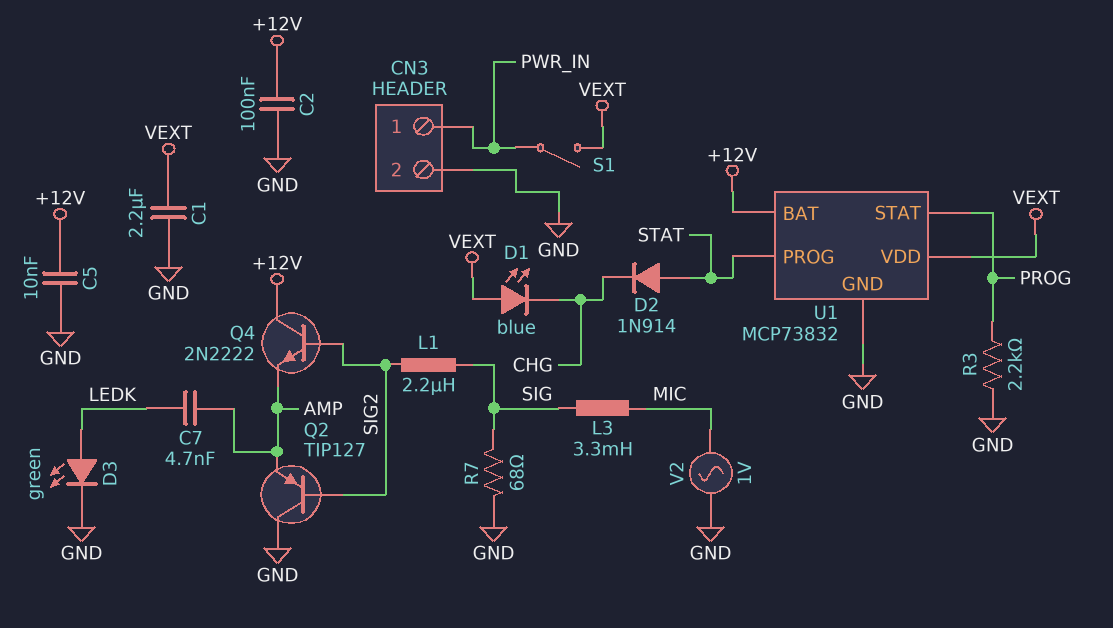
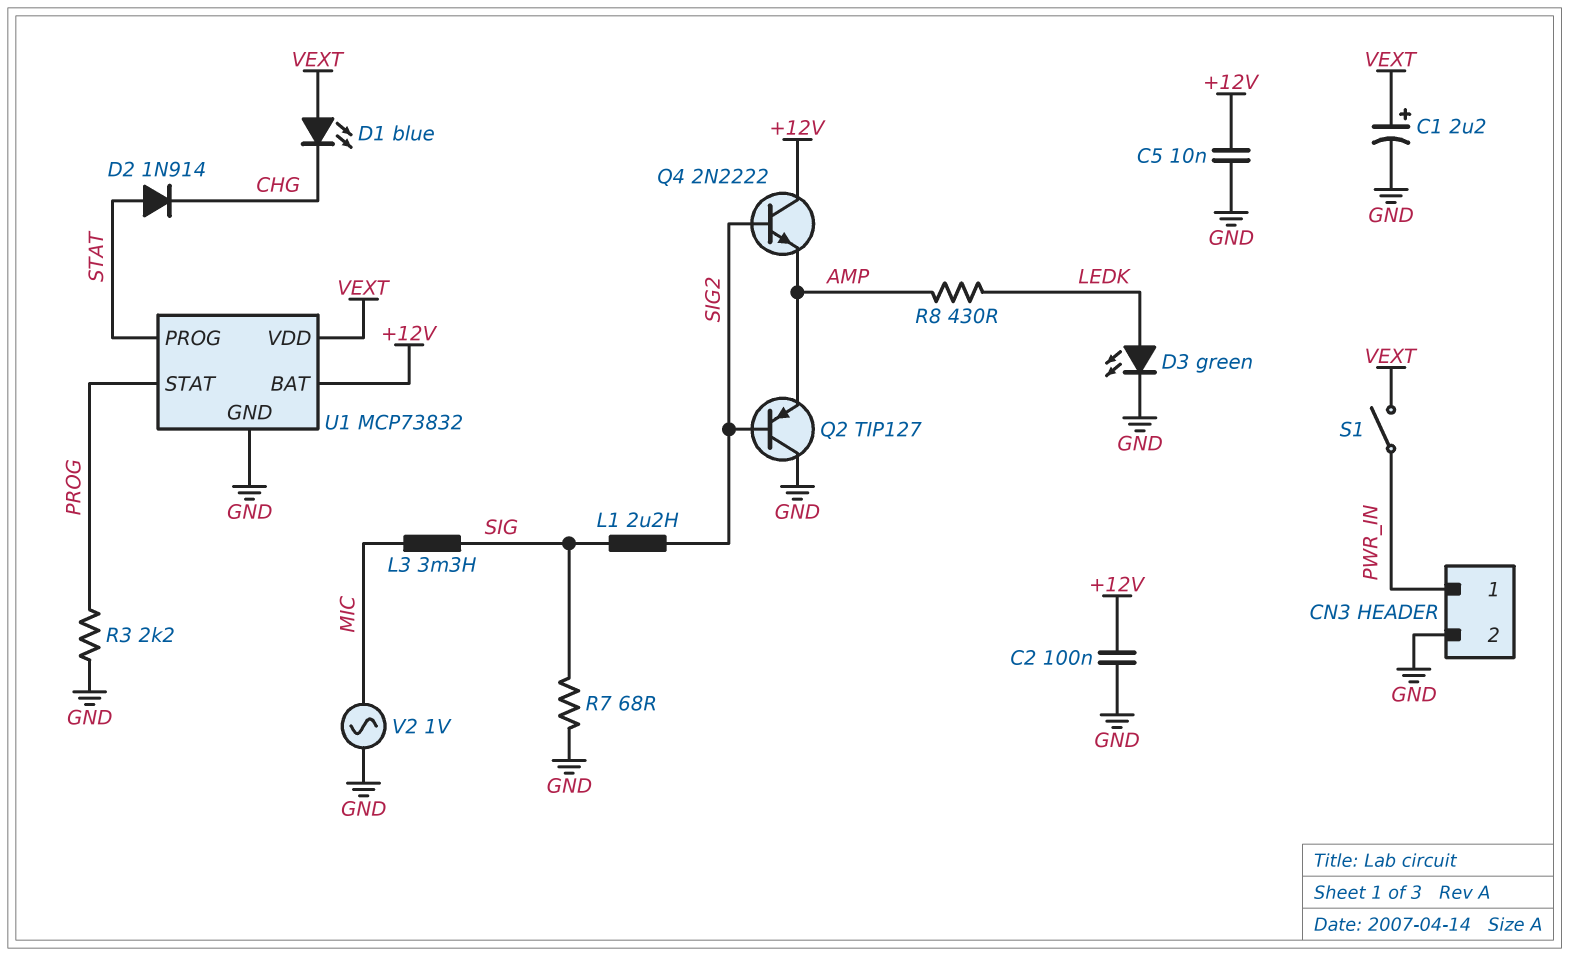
C1: 2.2uF (GND, VEXT) -> 2.2uF (plus VEXT, minus GND)
C7: 4.7nF (AMP, LEDK) -> none
R8: none -> 430 (AMP, LEDK)

